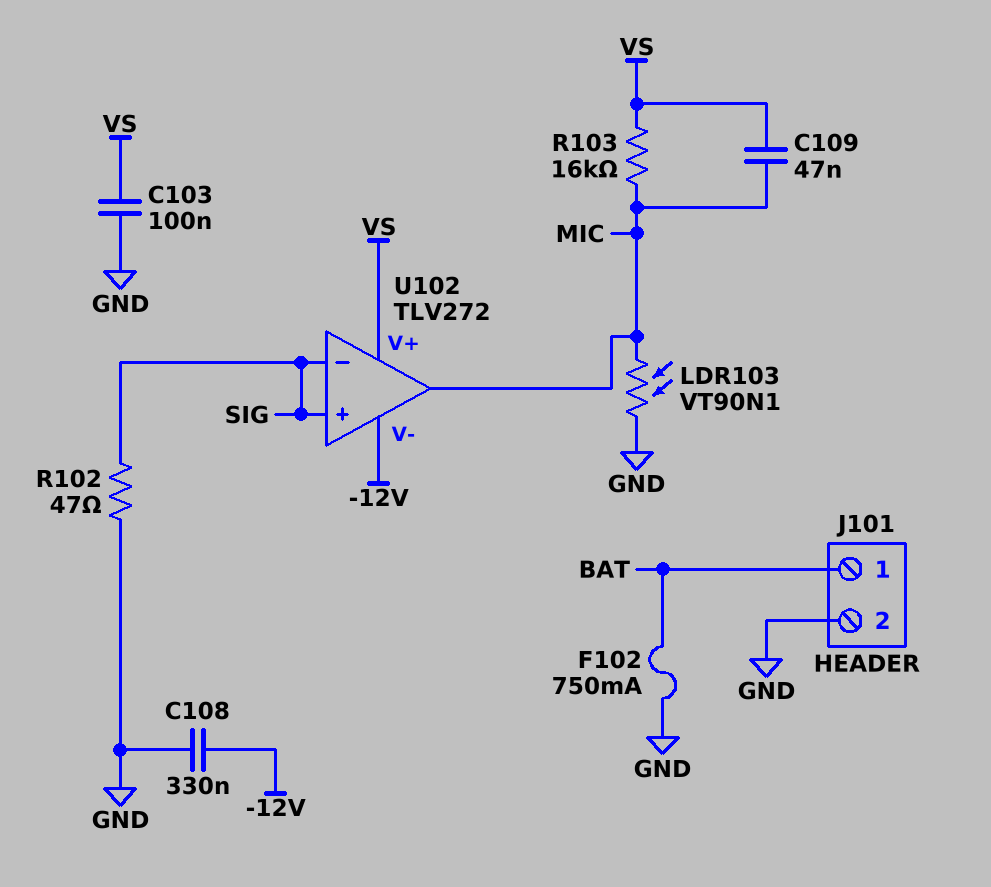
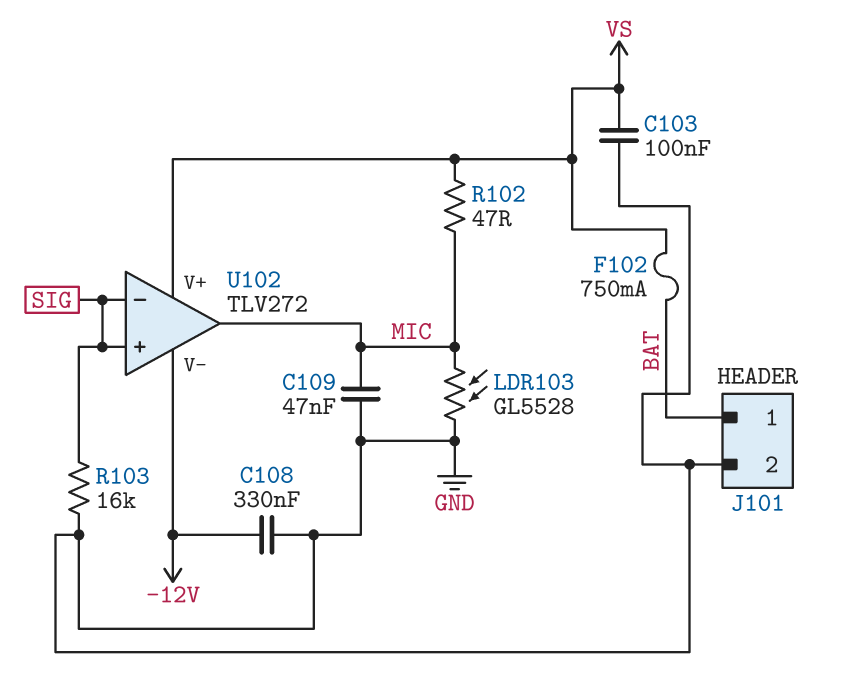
C109: 47nF (MIC, VS) -> 47nF (GND, MIC)
F102: 750mA (BAT, GND) -> 750mA (BAT, VS)
LDR103: VT90N1 (GND, MIC) -> GL5528 (GND, MIC)
R102: 47 (GND, SIG) -> 47 (MIC, VS)
R103: 16k (MIC, VS) -> 16k (GND, SIG)

